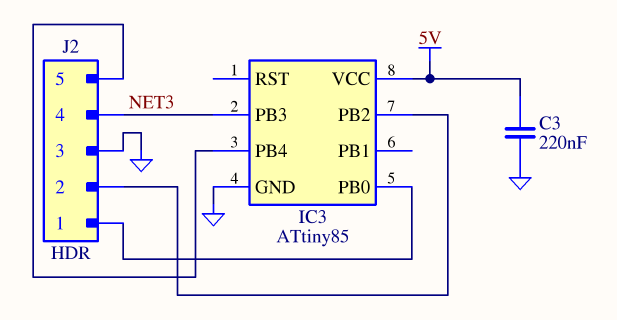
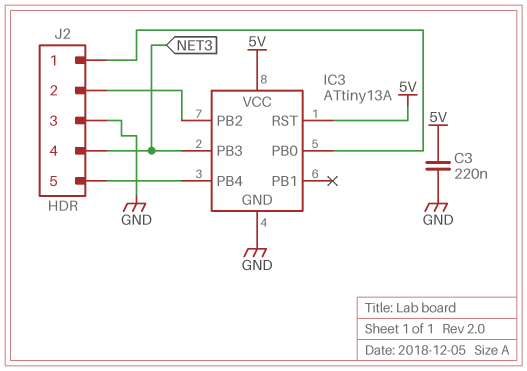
IC3: ATtiny85 -> ATtiny13A
IC3 pin RST: none -> 5V

